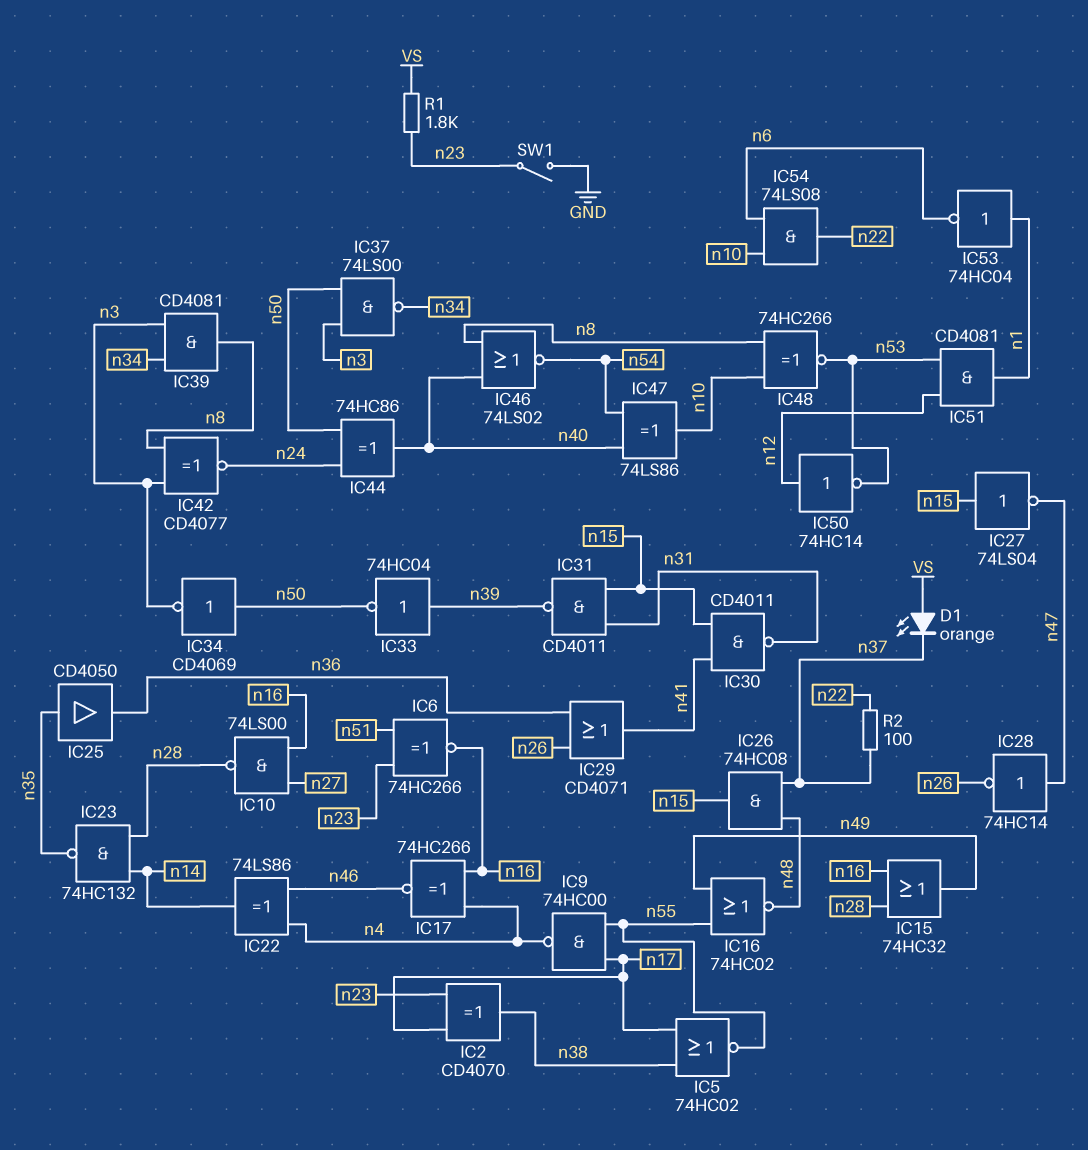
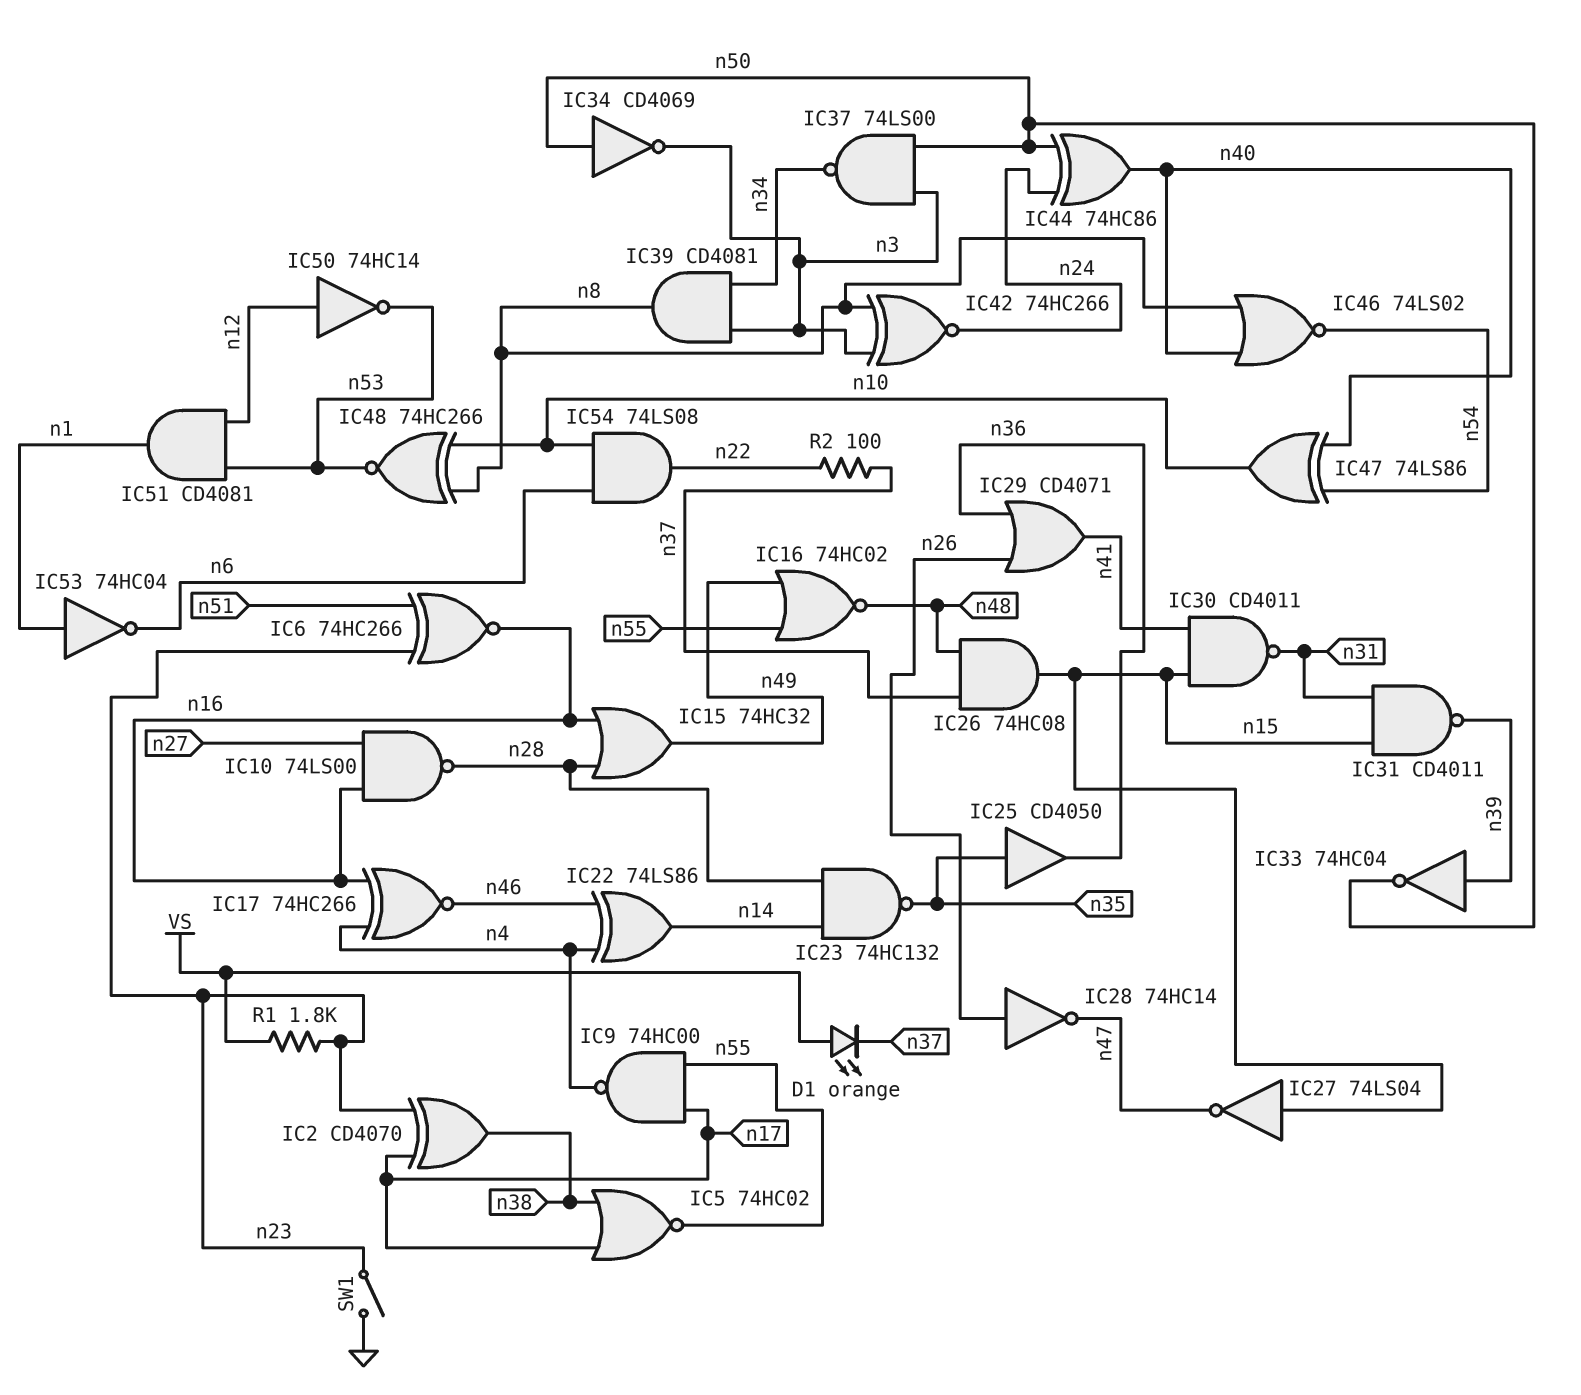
IC28: NOT 74HC14 (in n47, out n26) -> NOT 74HC14 (in n26, out n47)
IC42: XNOR CD4077 (in n3, in n8, out n24) -> XNOR 74HC266 (in n3, in n8, out n24)

